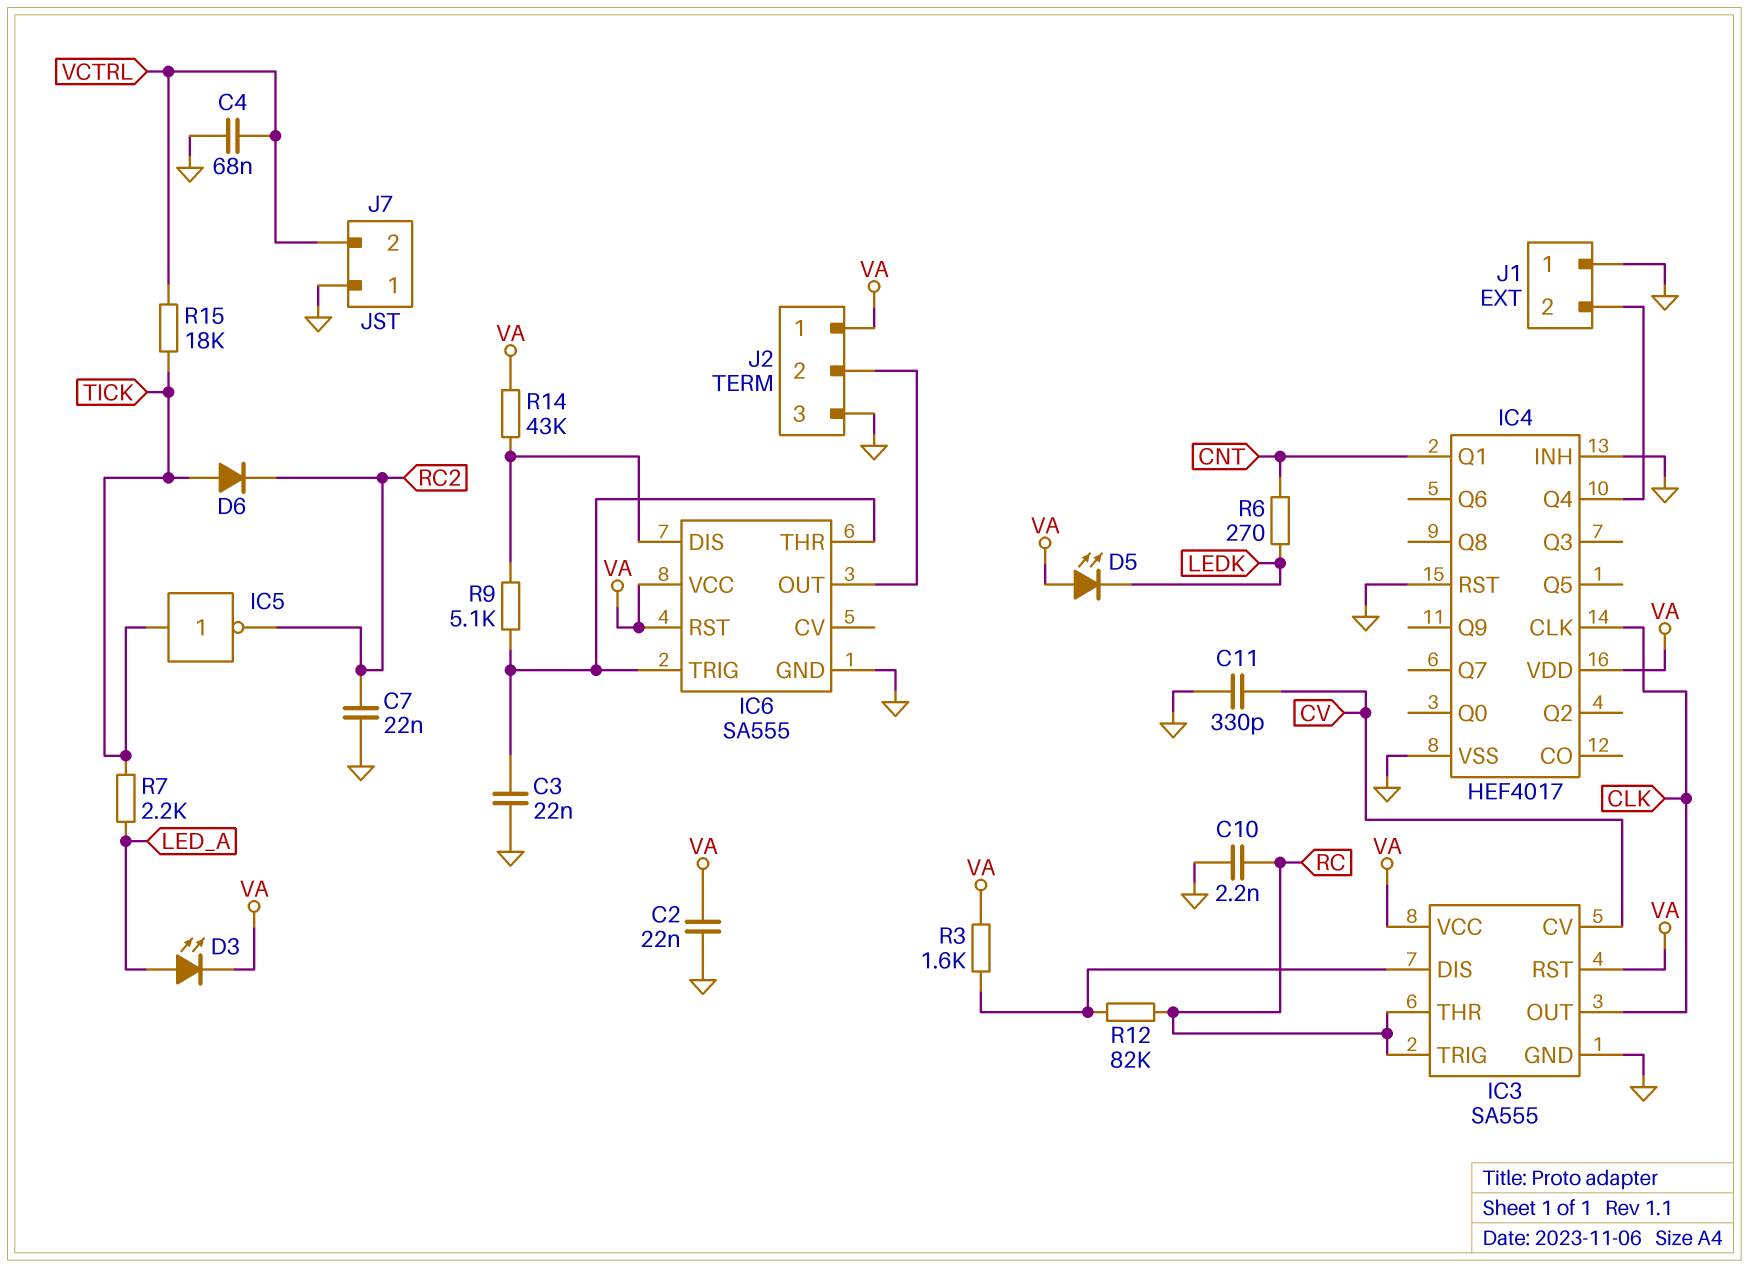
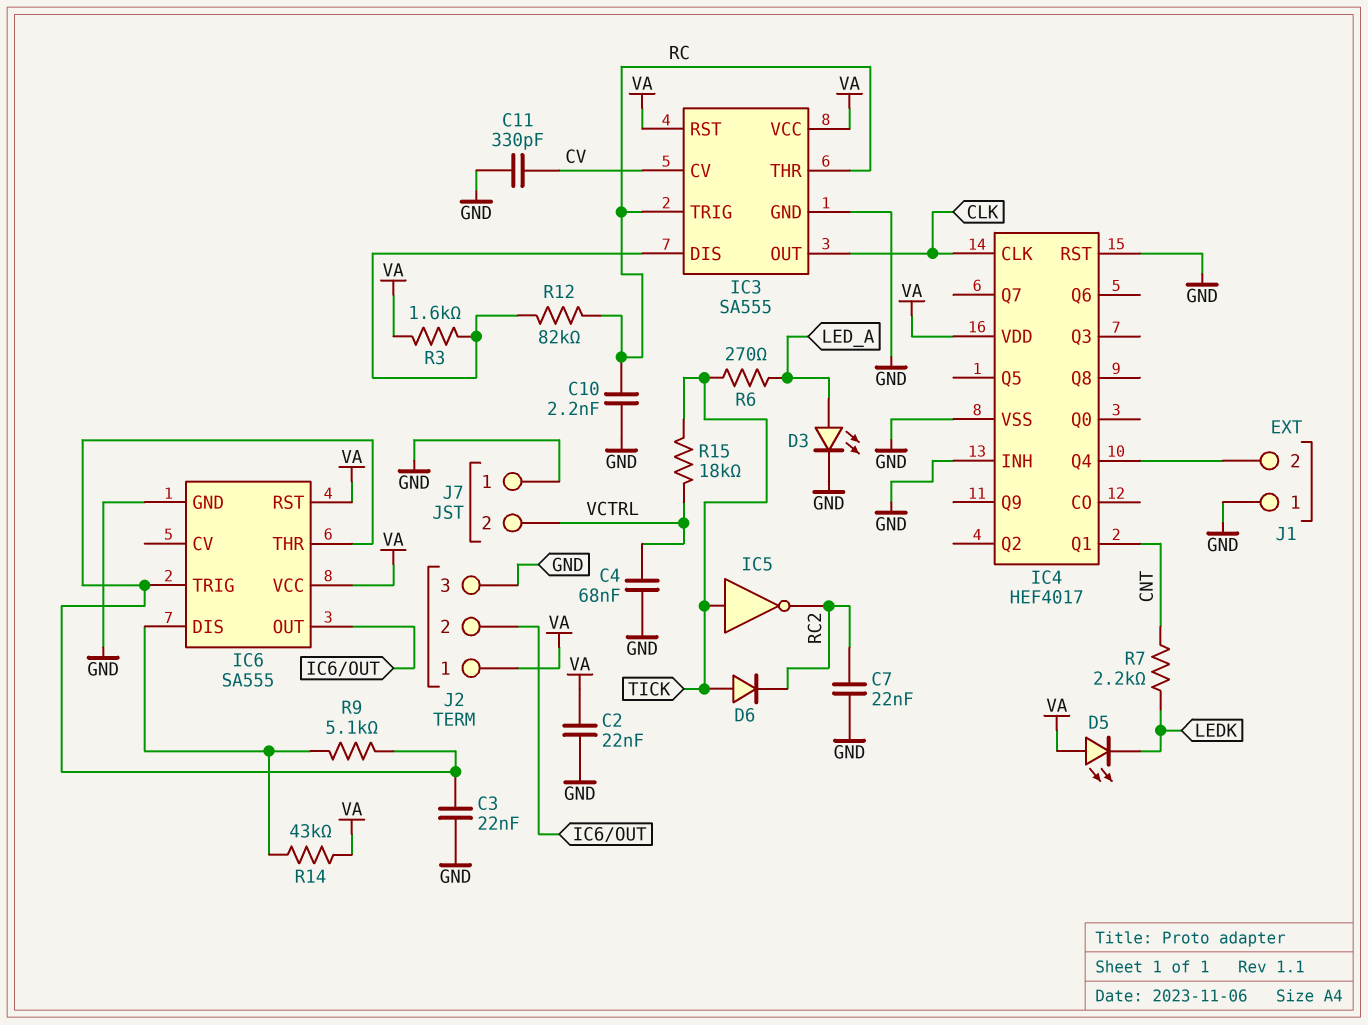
D3: LED (A LED_A, K VA) -> LED (A LED_A, K GND)
R6: 270 (CNT, LEDK) -> 270 (LED_A, TICK)
R7: 2.2k (LED_A, TICK) -> 2.2k (CNT, LEDK)

